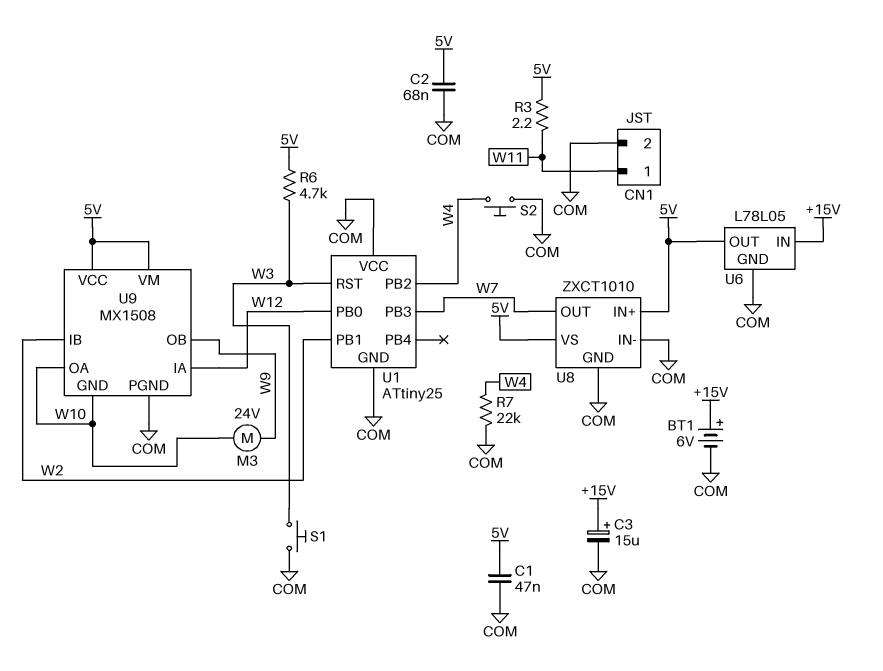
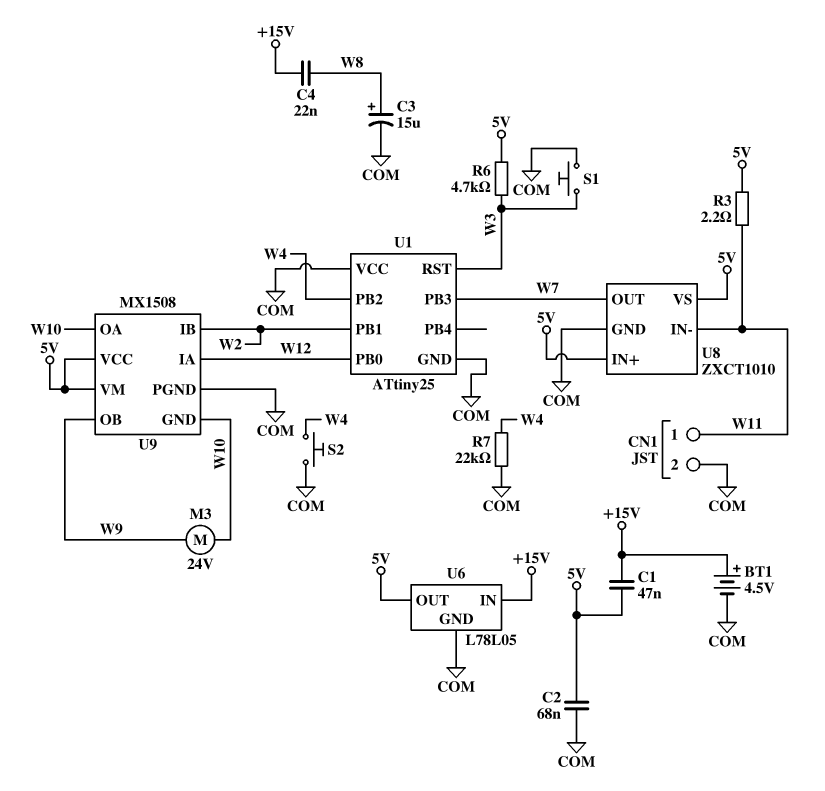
BT1: 6V (plus +15V, minus COM) -> 4.5V (plus +15V, minus COM)
C1: 47nF (5V, COM) -> 47nF (+15V, 5V)
C3: 15uF (plus +15V, minus COM) -> 15uF (plus W8, minus COM)
C4: none -> 22nF (+15V, W8)
U8 pin IN-: COM -> W11

